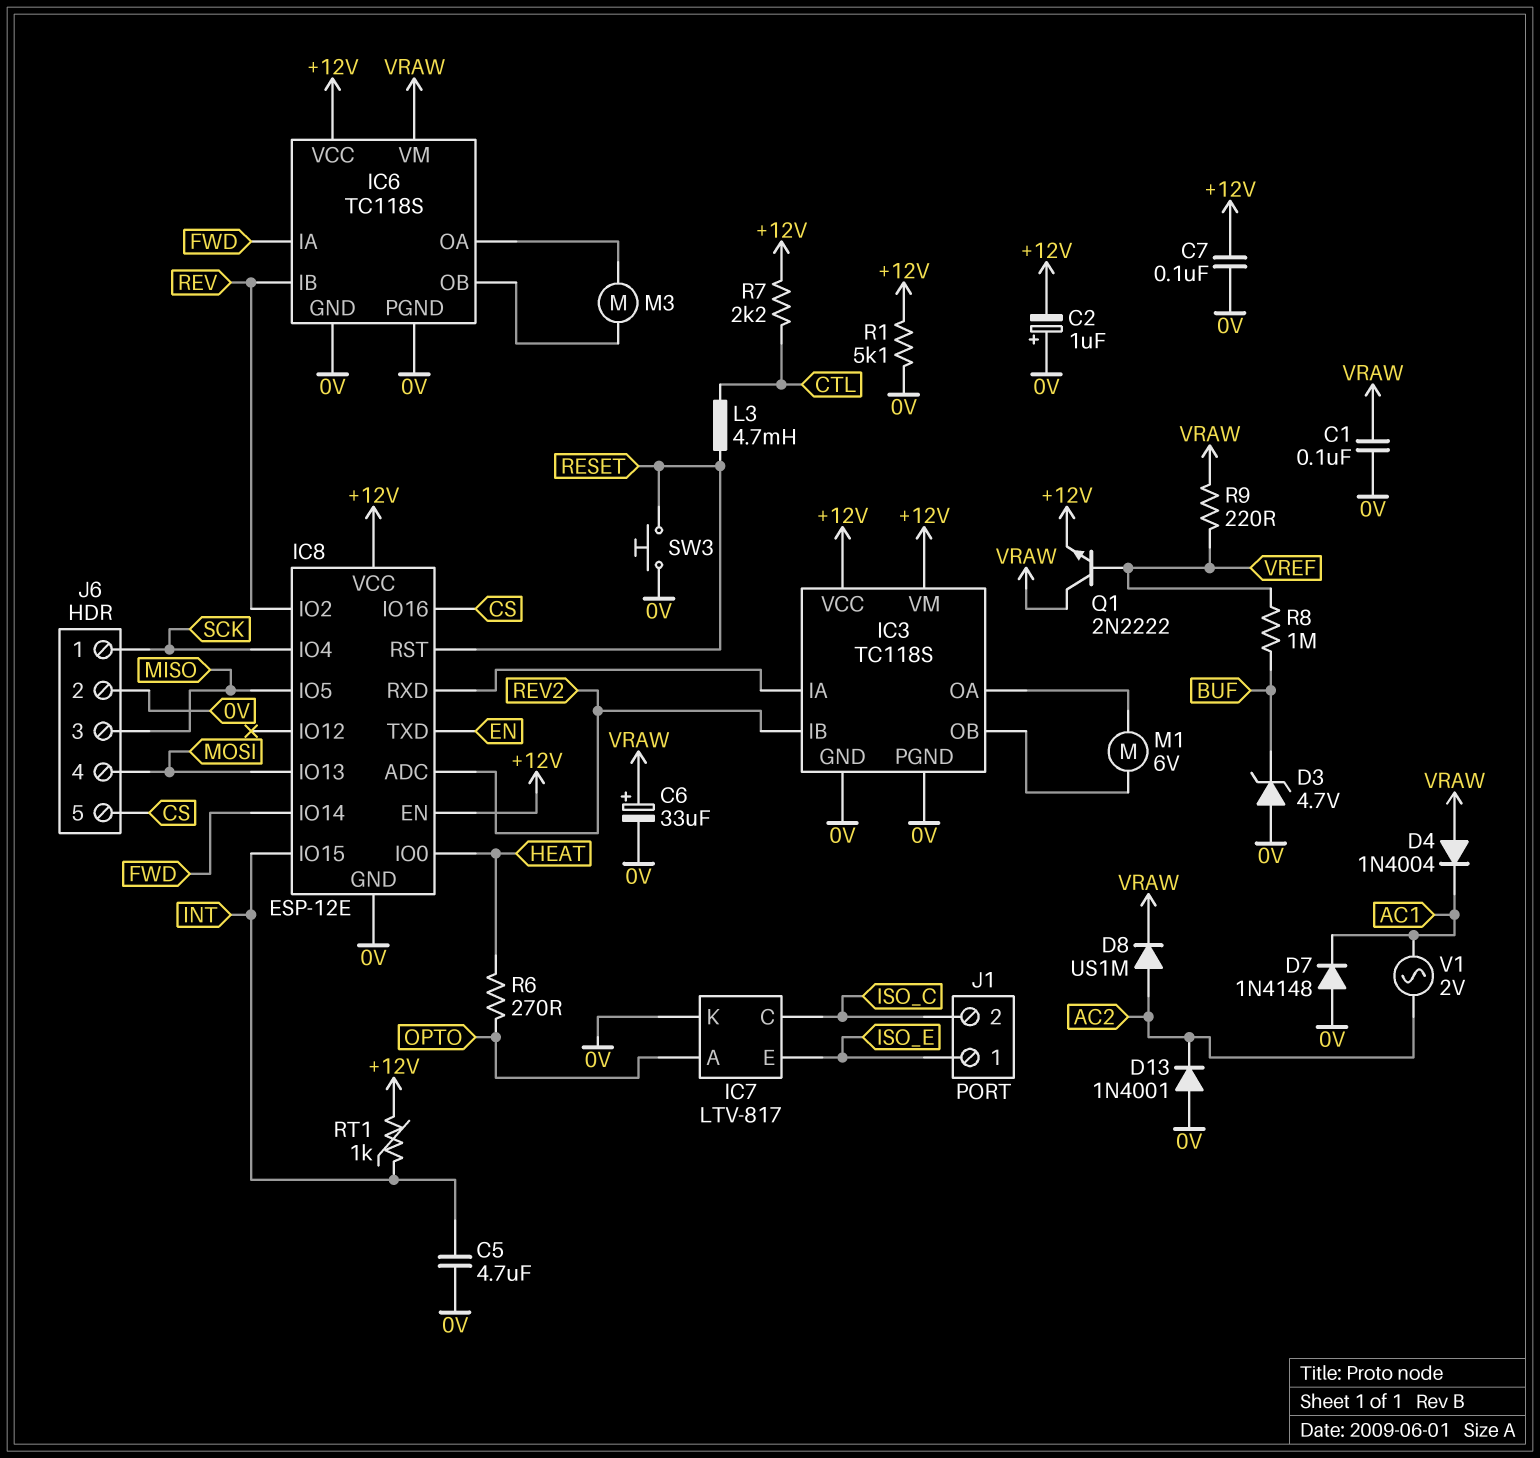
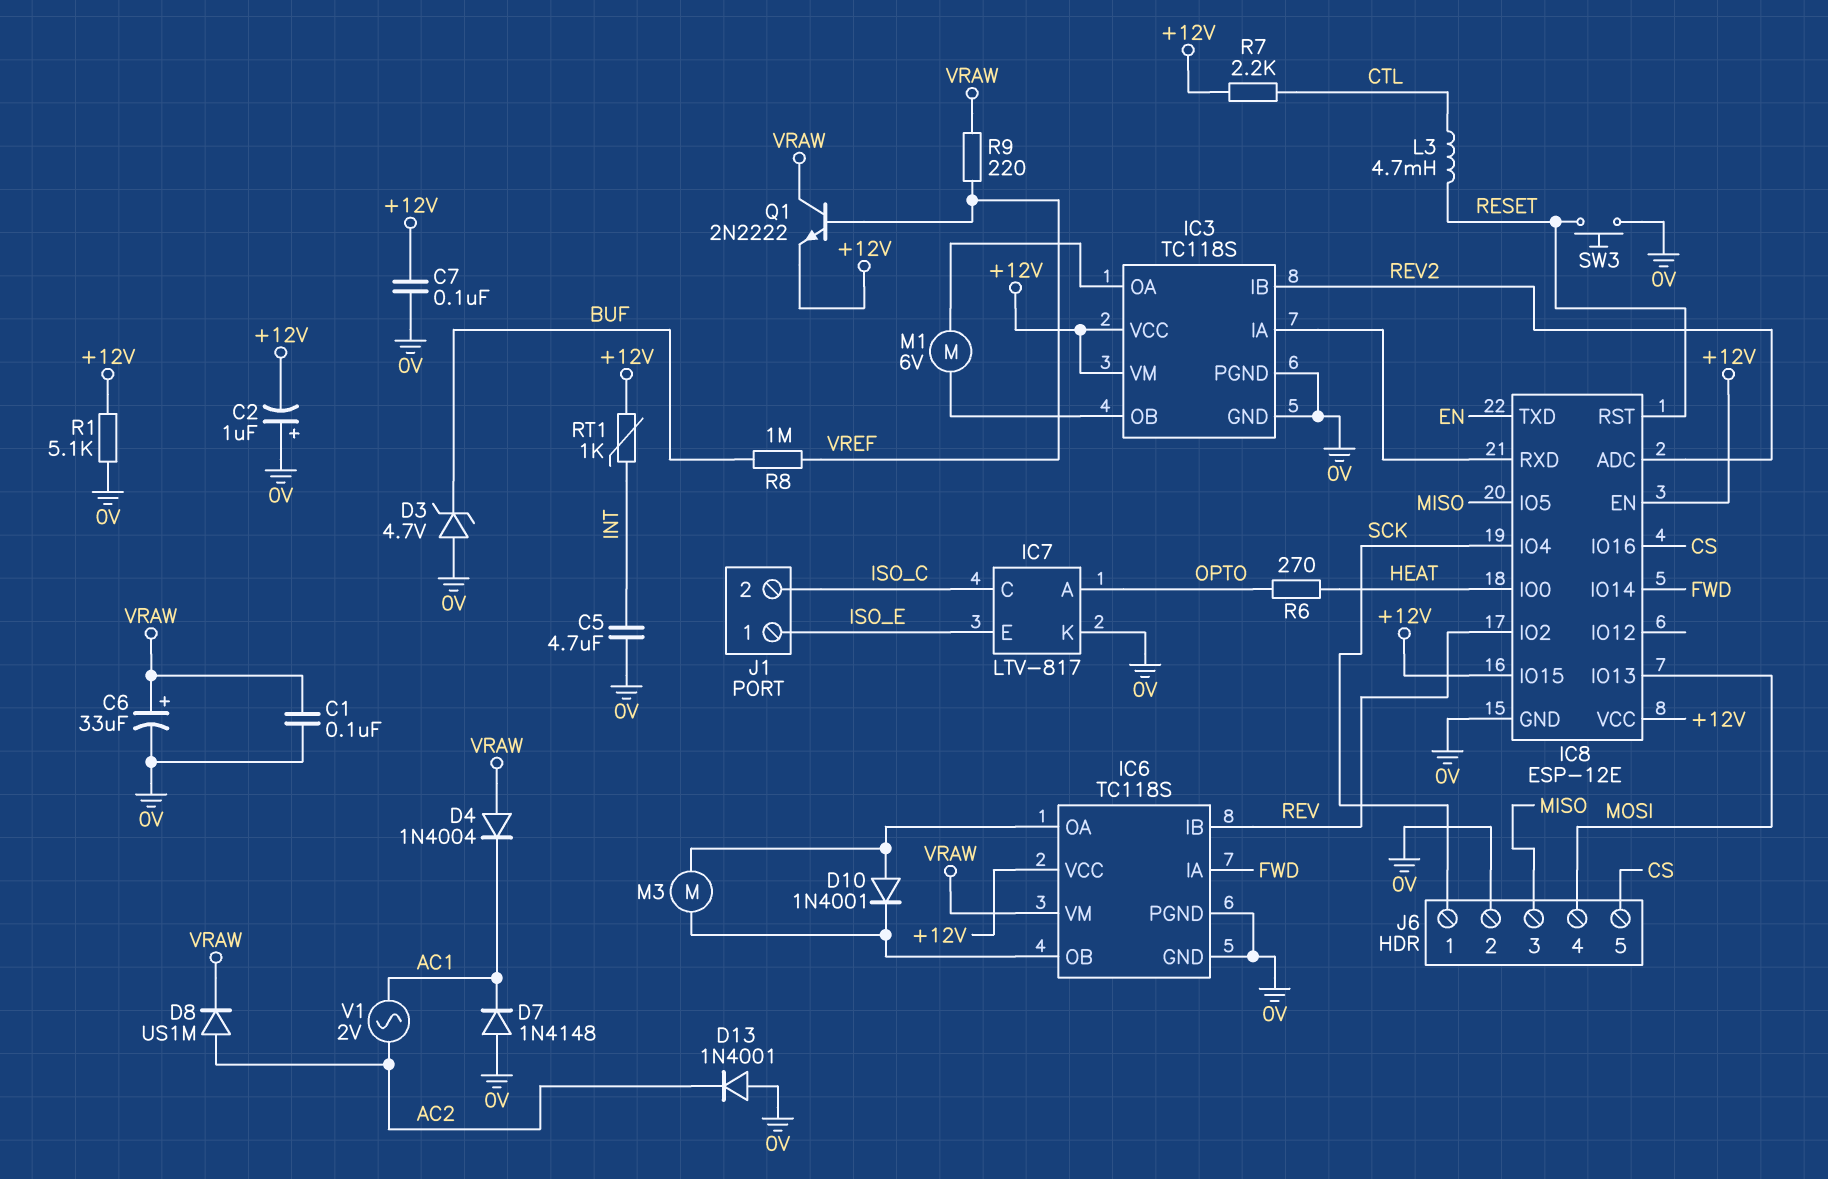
D10: none -> diode 1N4001 (A IC6/OA, K IC6/OB)
IC8 pin IO15: INT -> +12V

